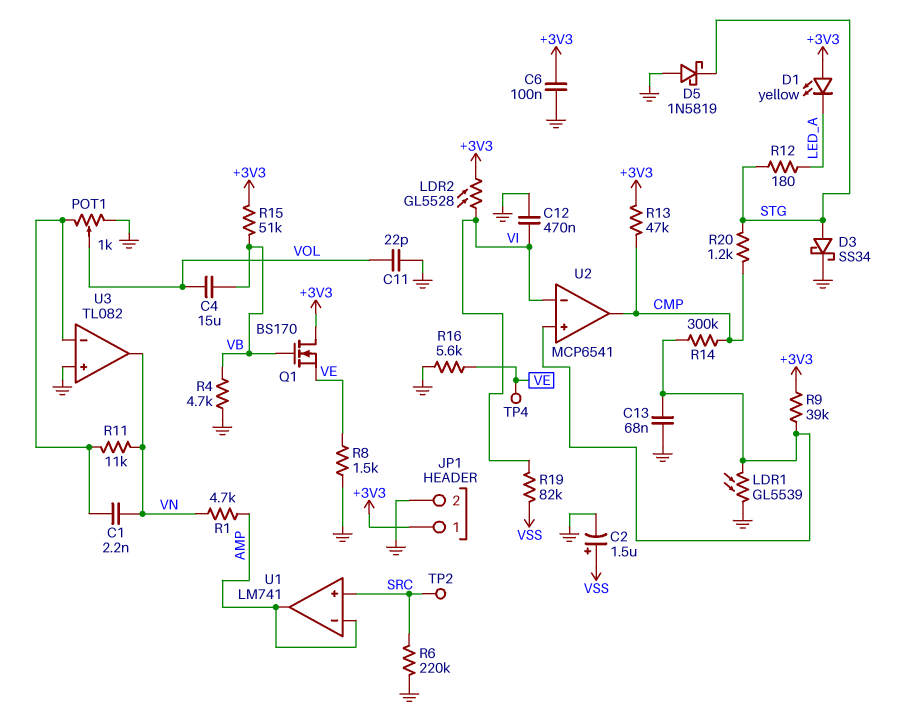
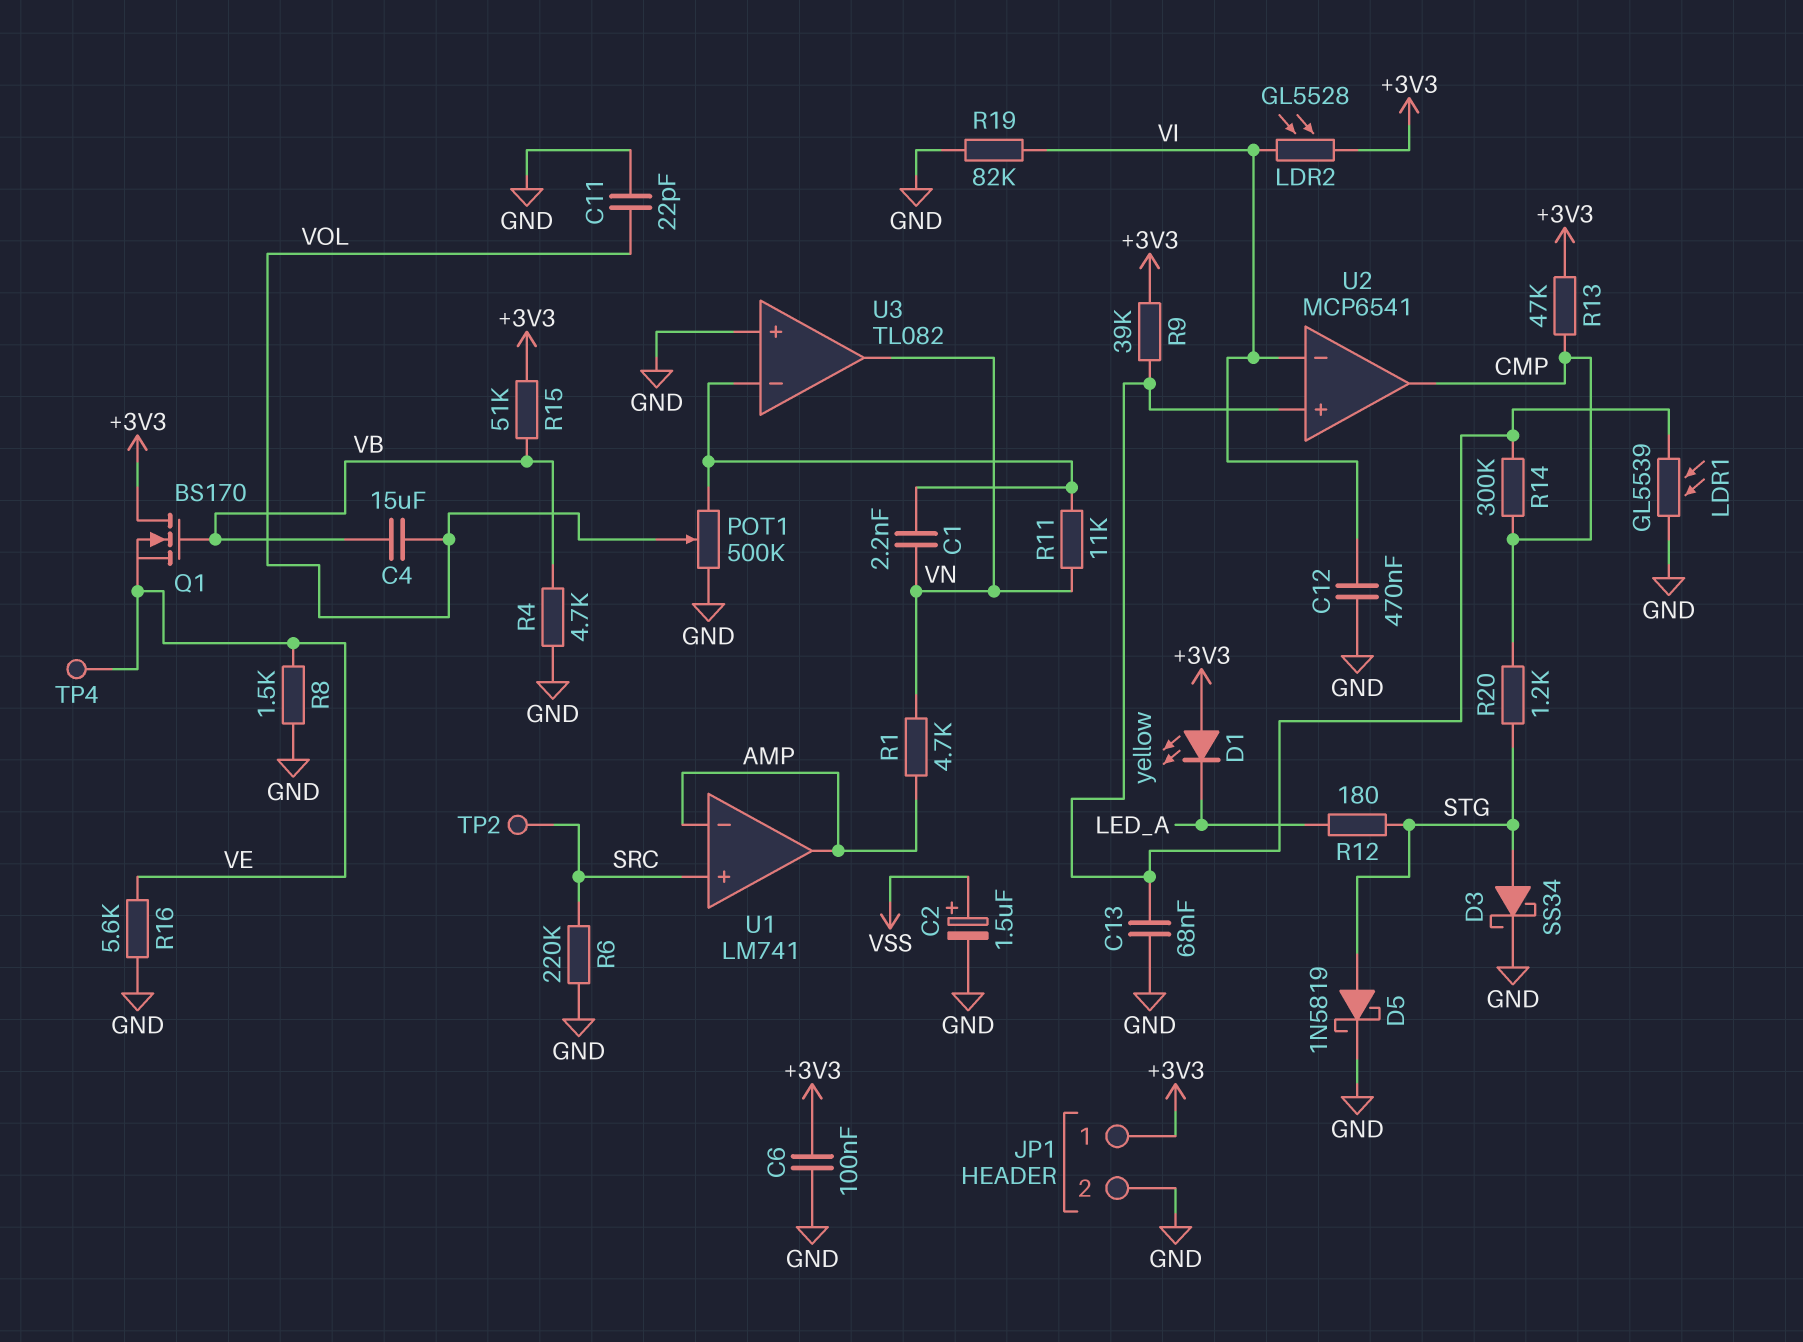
D5: schottky 1N5819 (A GND, K STG) -> schottky 1N5819 (A STG, K GND)
POT1: 1k (GND, U3/in-, wiper VOL) -> 500k (GND, U3/in-, wiper VOL)
R19: 82k (VI, VSS) -> 82k (GND, VI)

